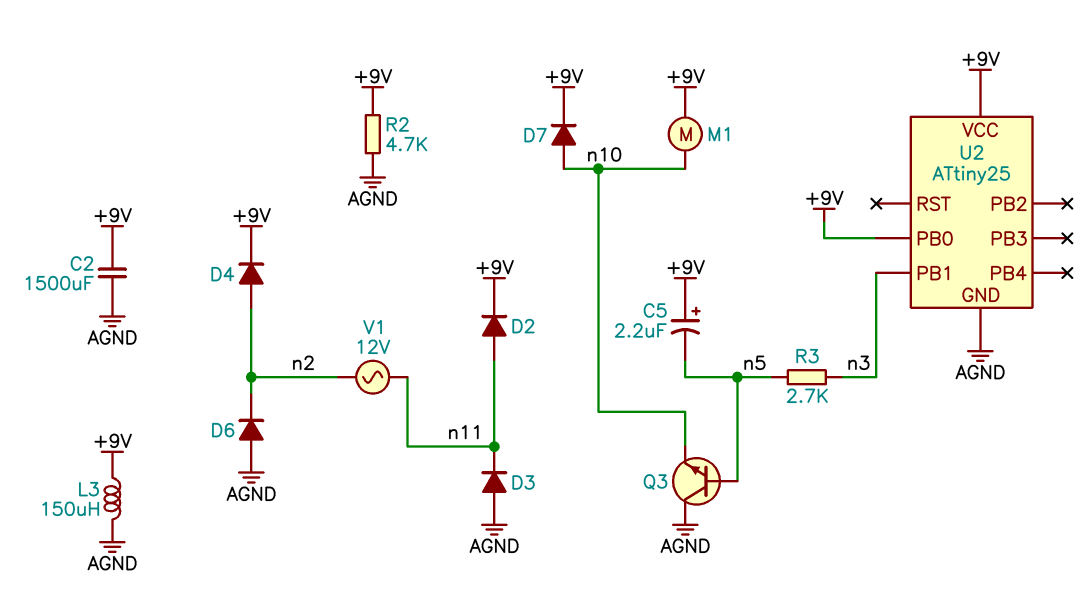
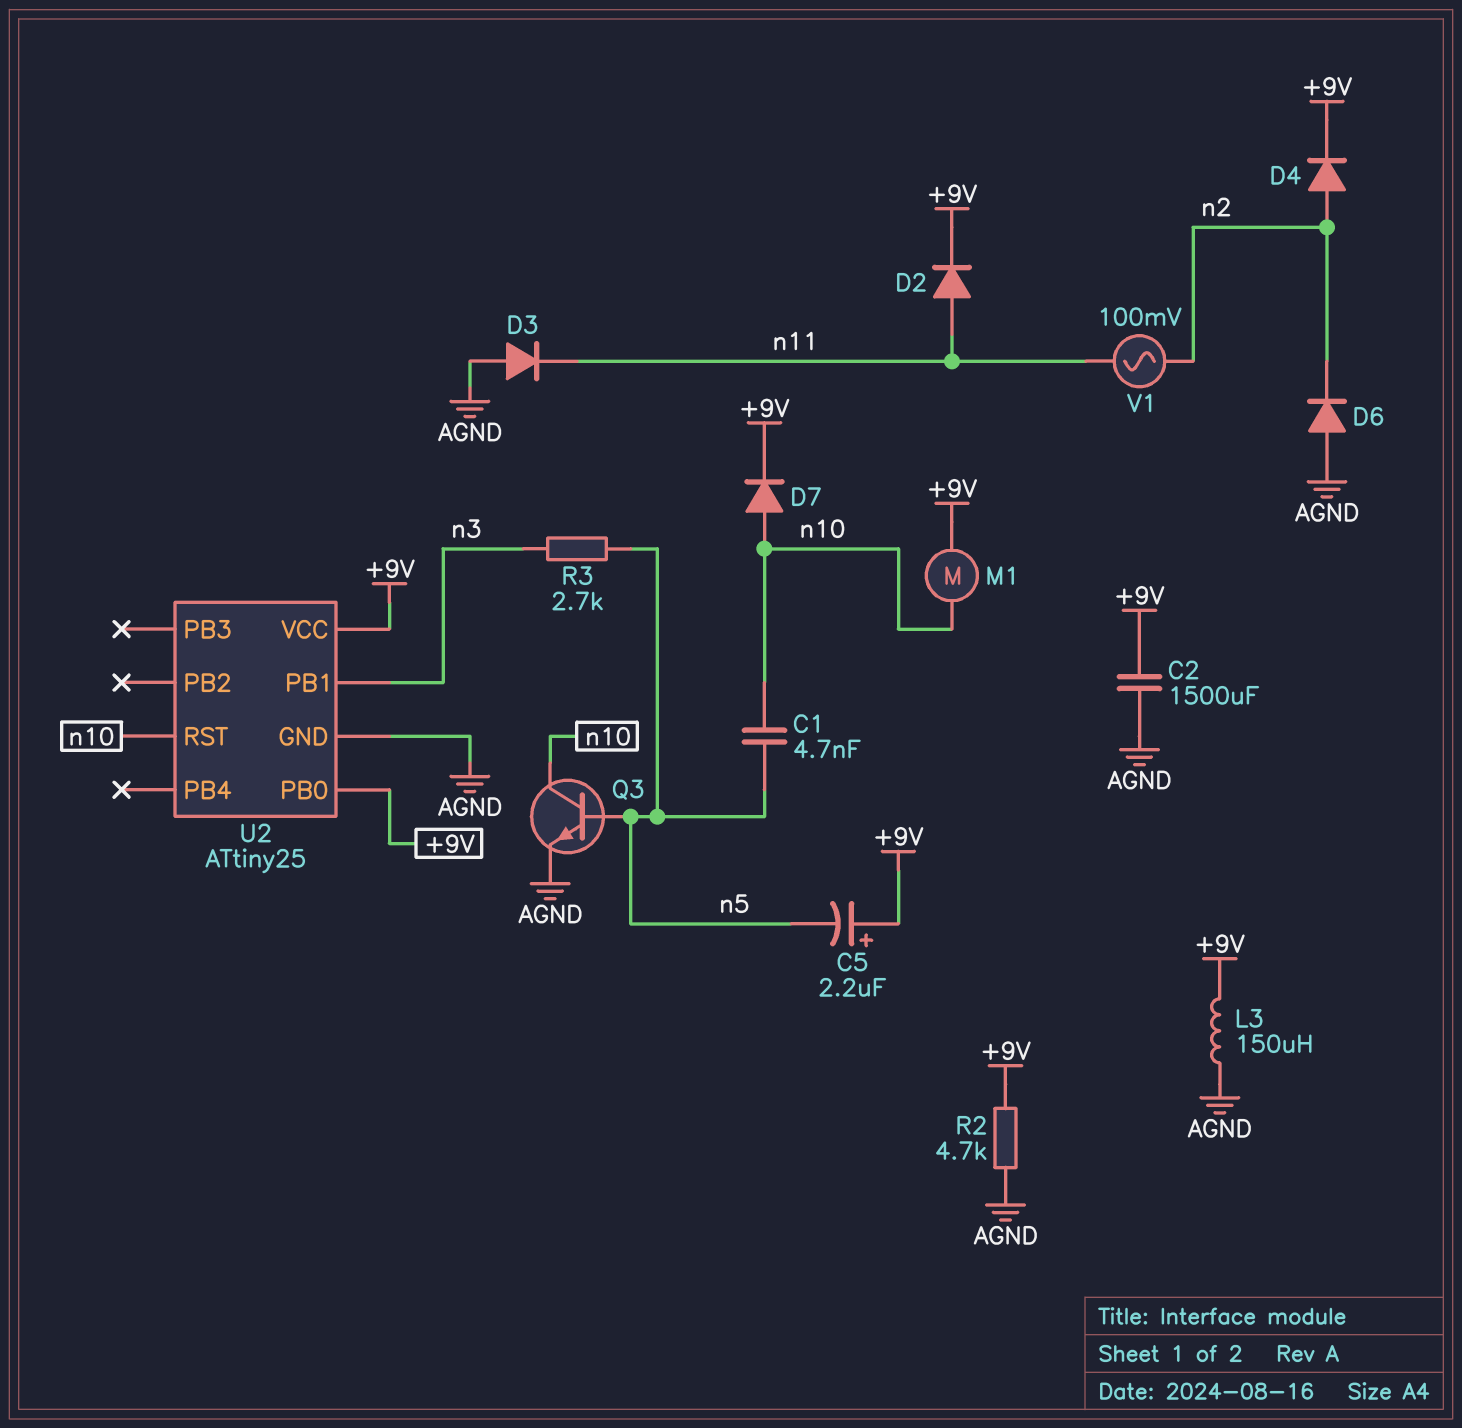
C1: none -> 4.7nF (n5, n10)
Q3: NPN (B n5, C AGND, E n10) -> NPN (B n5, C n10, E AGND)
U2 pin RST: none -> n10
V1: AC 12V (n2, n11) -> AC 100mV (n2, n11)

